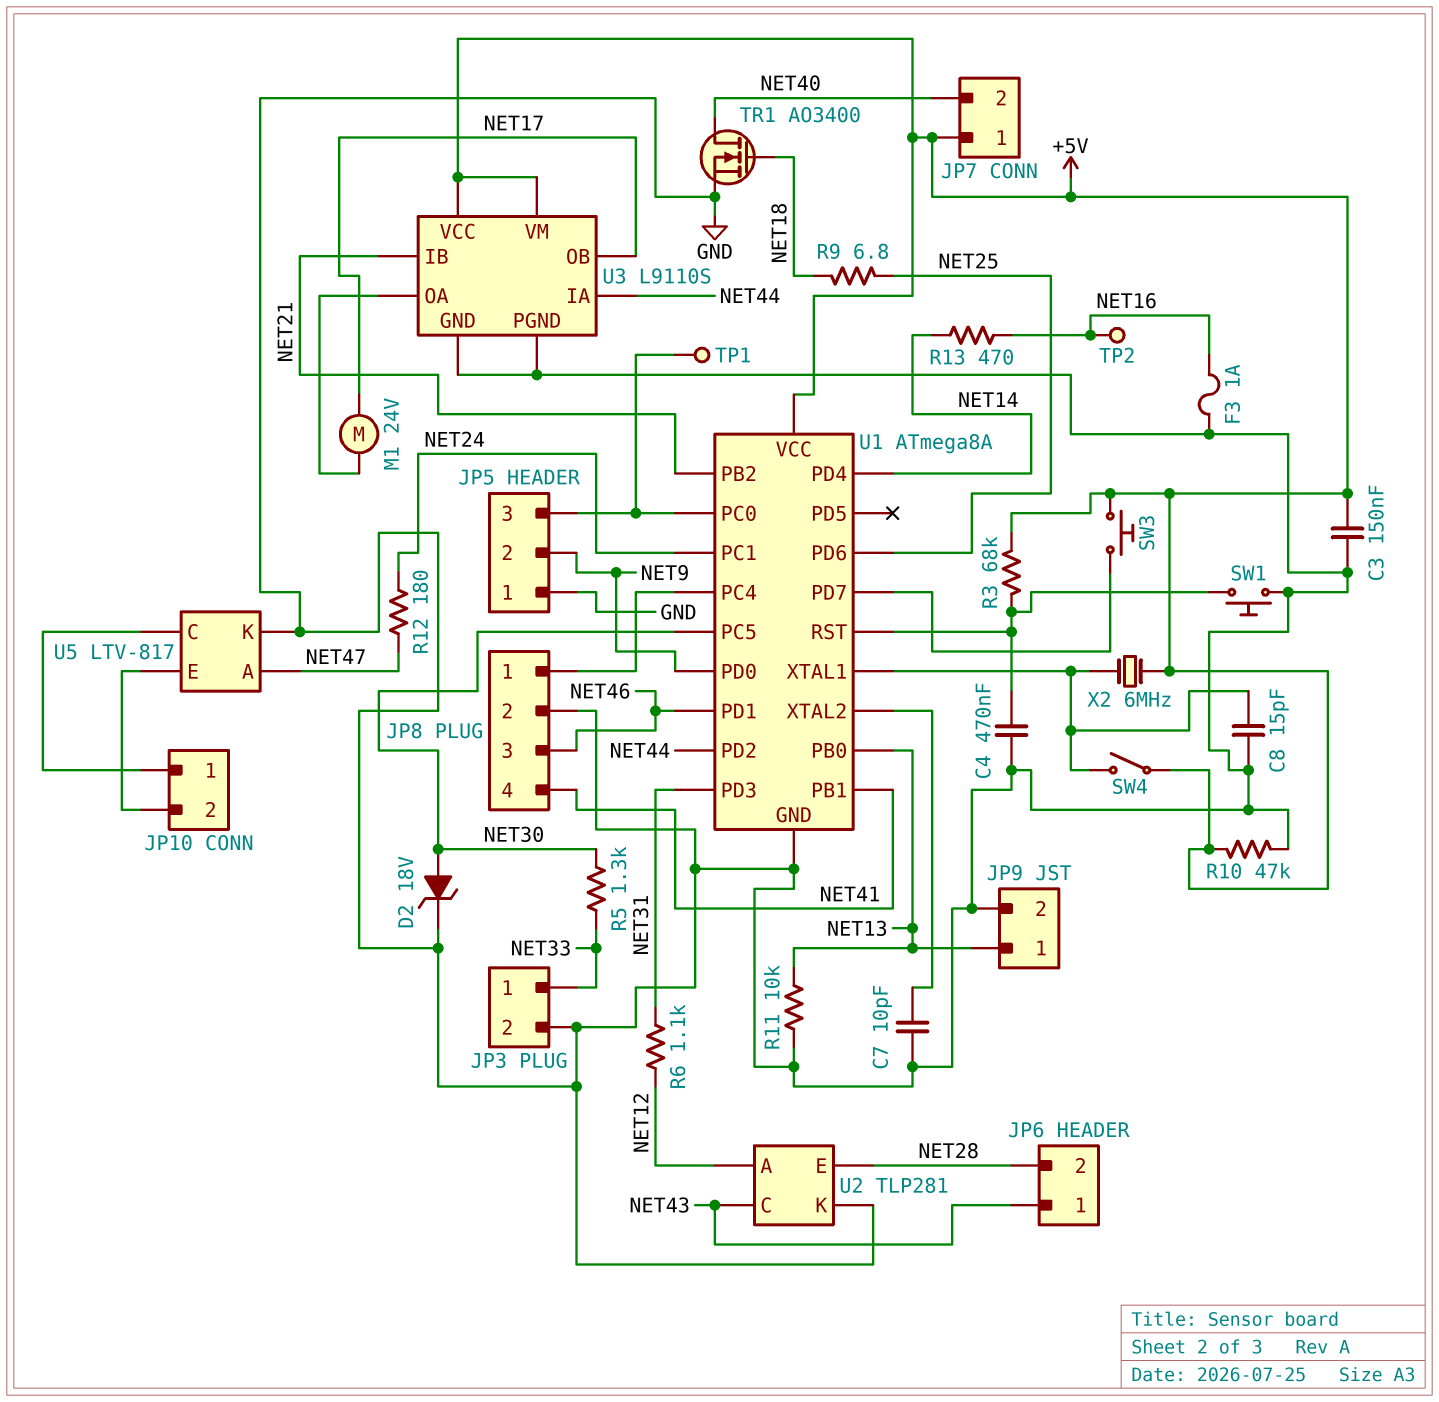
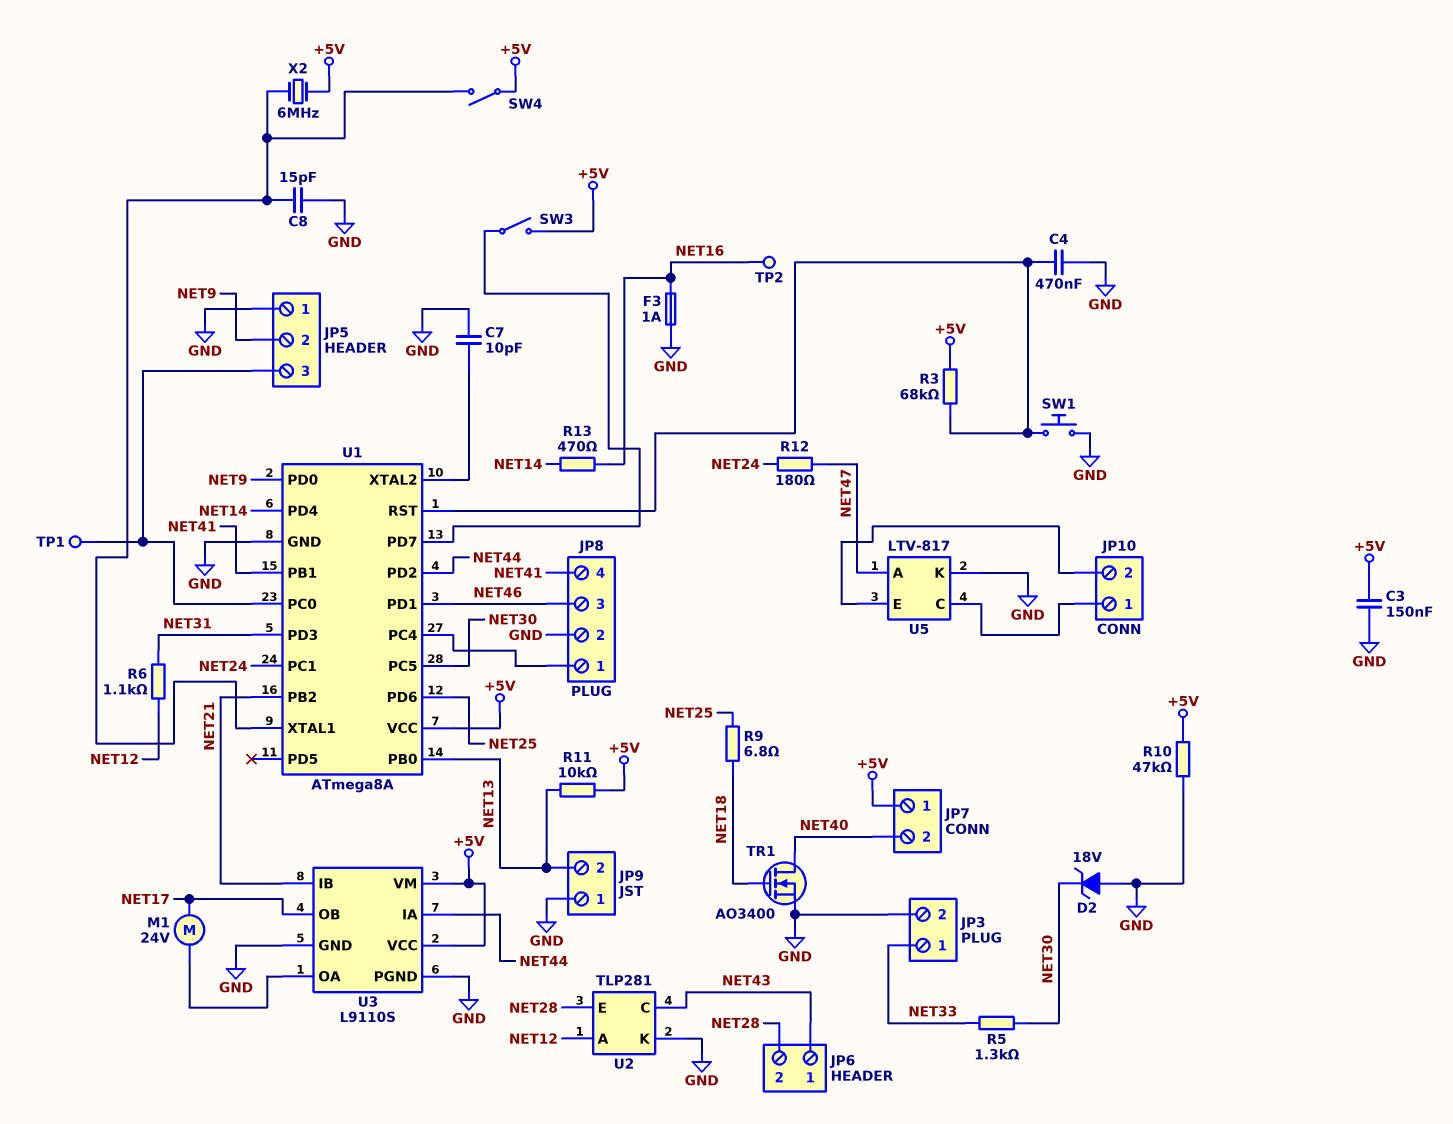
D2: zener 18V (A NET30, K GND) -> zener 18V (A GND, K NET30)
JP9 pin 1: NET13 -> GND
JP9 pin 2: GND -> NET13
R11: 10k (GND, NET13) -> 10k (+5V, NET13)
SW3: button (+5V, U1/PD7) -> switch (+5V, U1/PD7)

